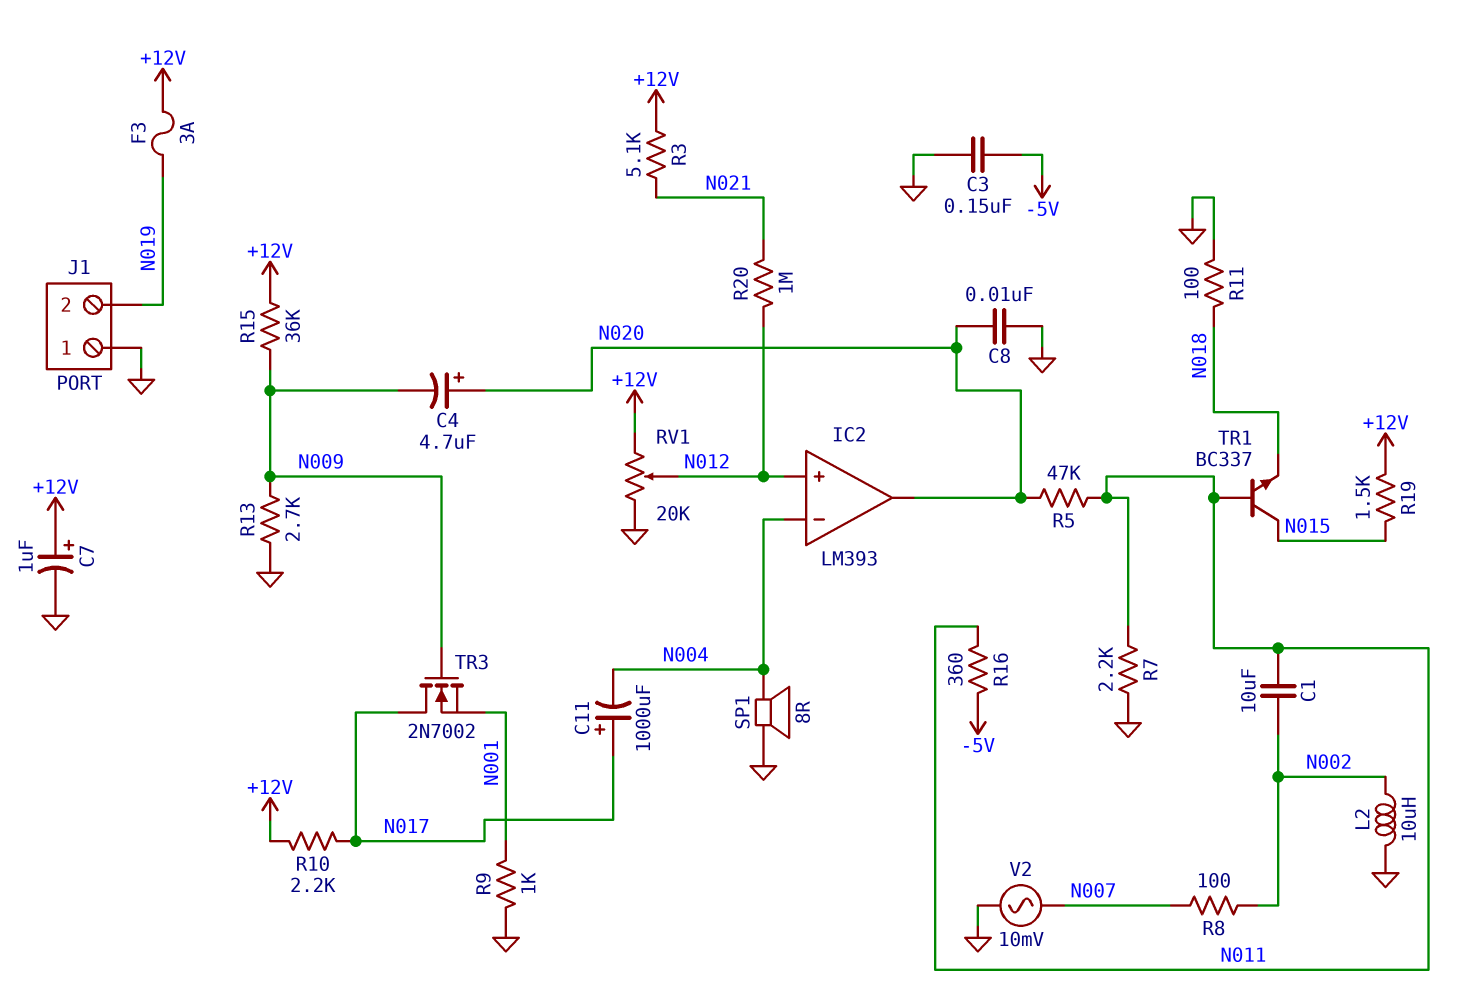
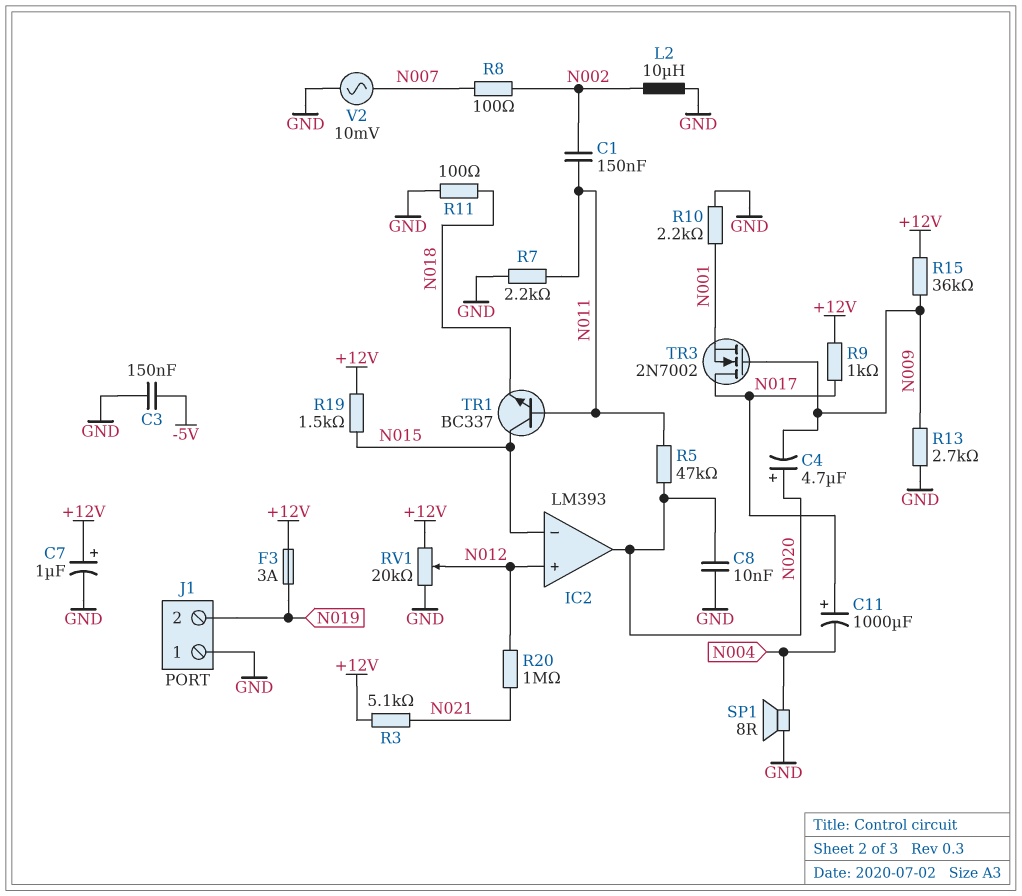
C1: 10uF (N002, N011) -> 150nF (N002, N011)
IC2 pin in-: N004 -> N015
R9: 1k (GND, N001) -> 1k (+12V, N017)
R10: 2.2k (+12V, N017) -> 2.2k (GND, N001)
R16: 360 (-5V, N011) -> none

